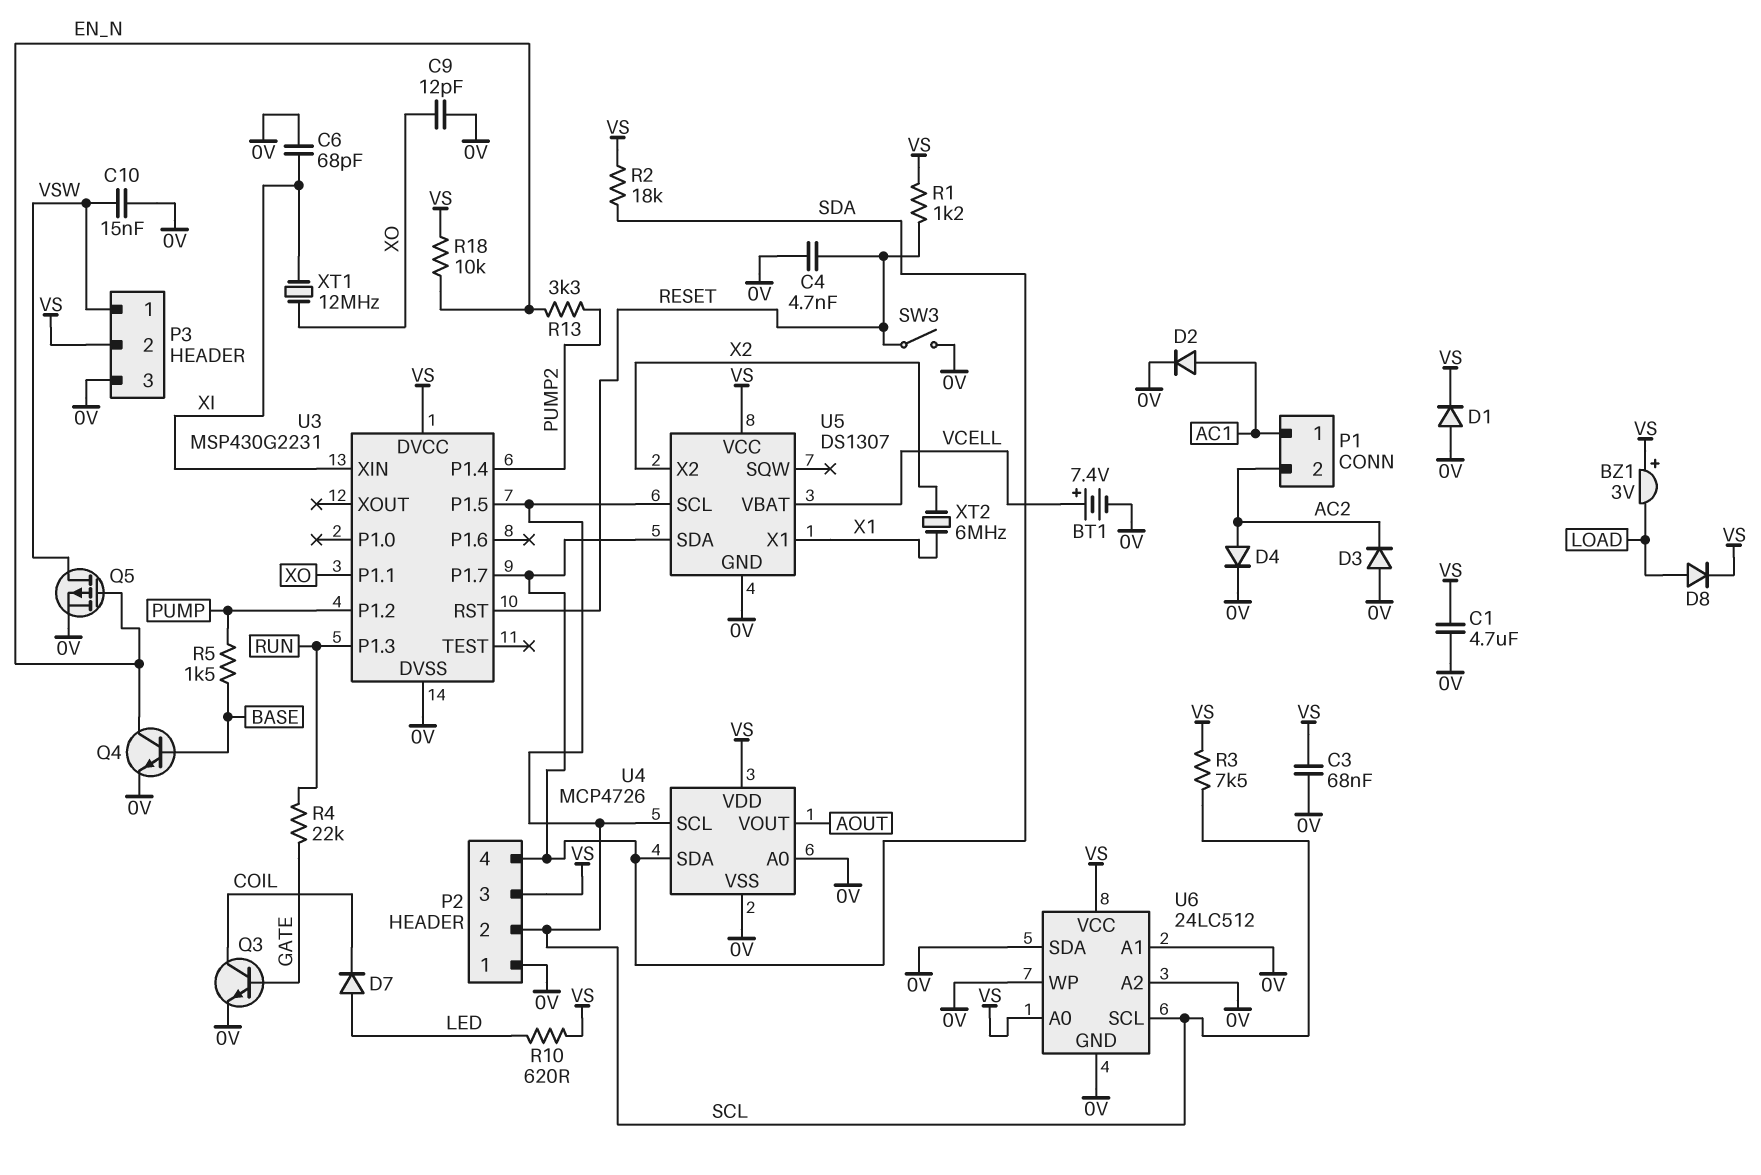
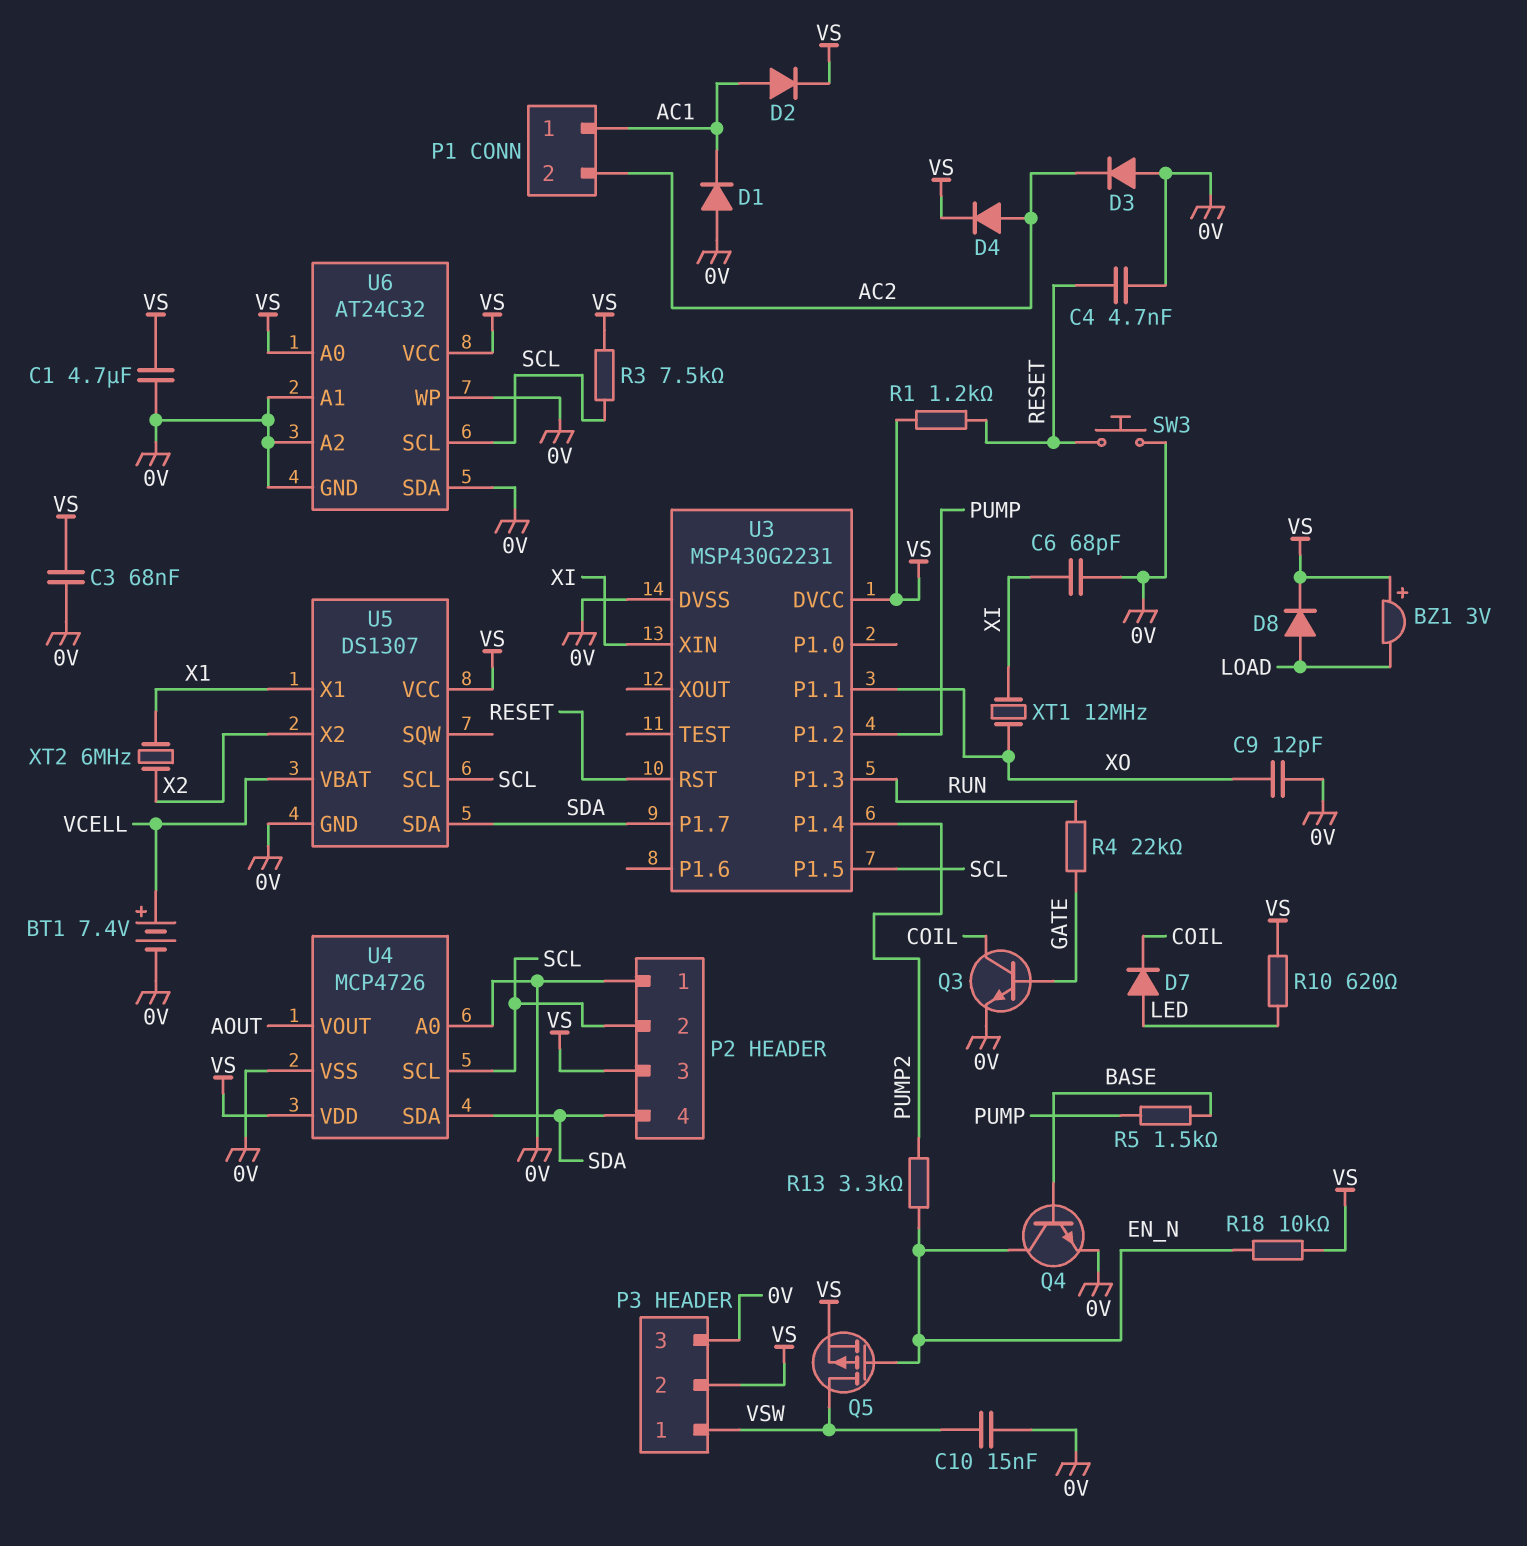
D1: diode (A 0V, K VS) -> diode (A 0V, K AC1)
D2: diode (A AC1, K 0V) -> diode (A AC1, K VS)
D4: diode (A AC2, K 0V) -> diode (A AC2, K VS)
Q5: PMOS (G EN_N, D VSW, S 0V) -> PMOS (G EN_N, D VSW, S VS)
R2: 18k (SDA, VS) -> none
SW3: switch (0V, RESET) -> button (0V, RESET)
U6: 24LC512 -> AT24C32

